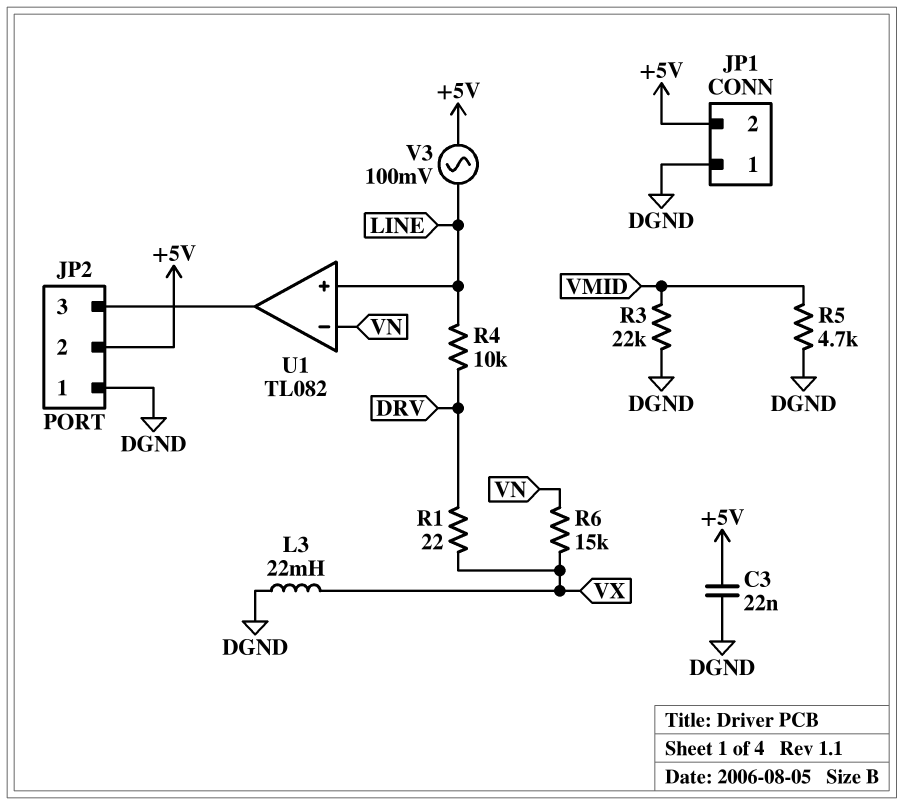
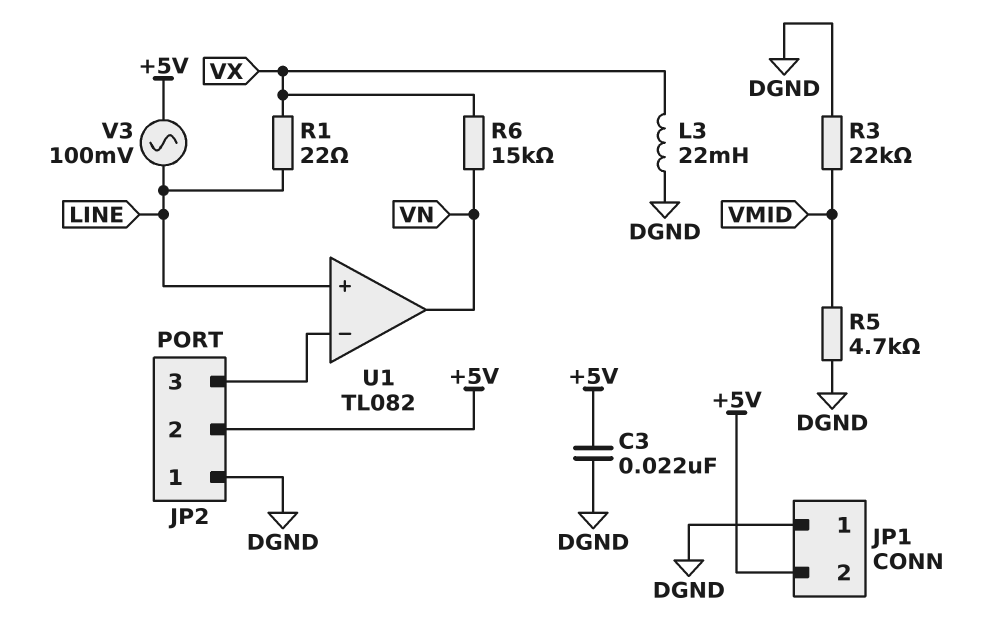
R1: 22 (DRV, VX) -> 22 (LINE, VX)
R4: 10k (DRV, LINE) -> none
U1 pin in-: VN -> JP2/3
U1 pin out: JP2/3 -> VN

